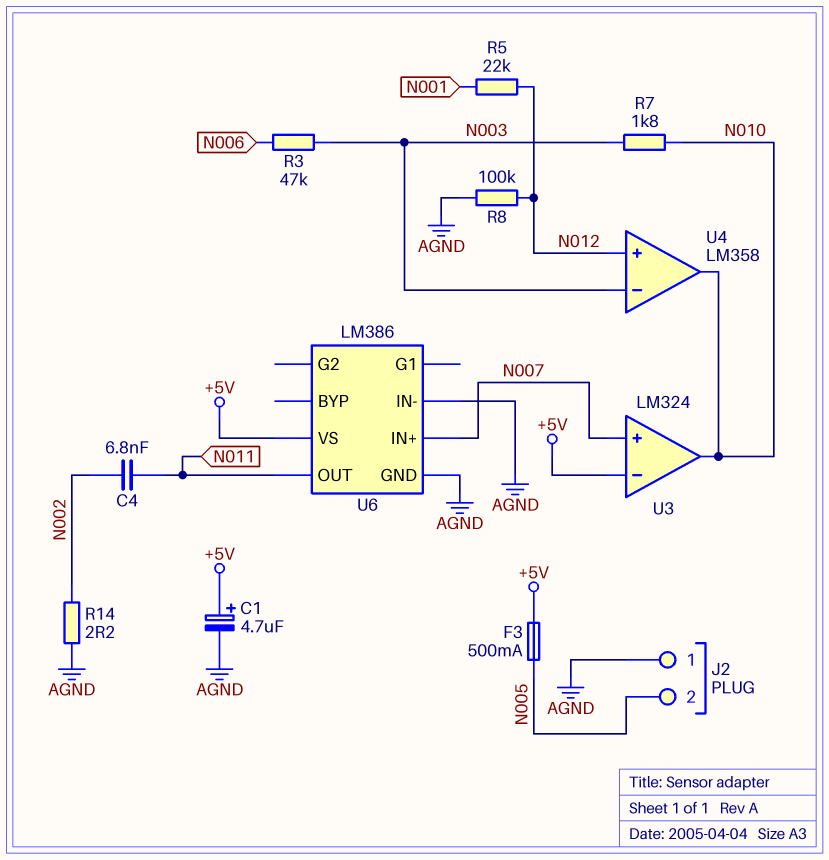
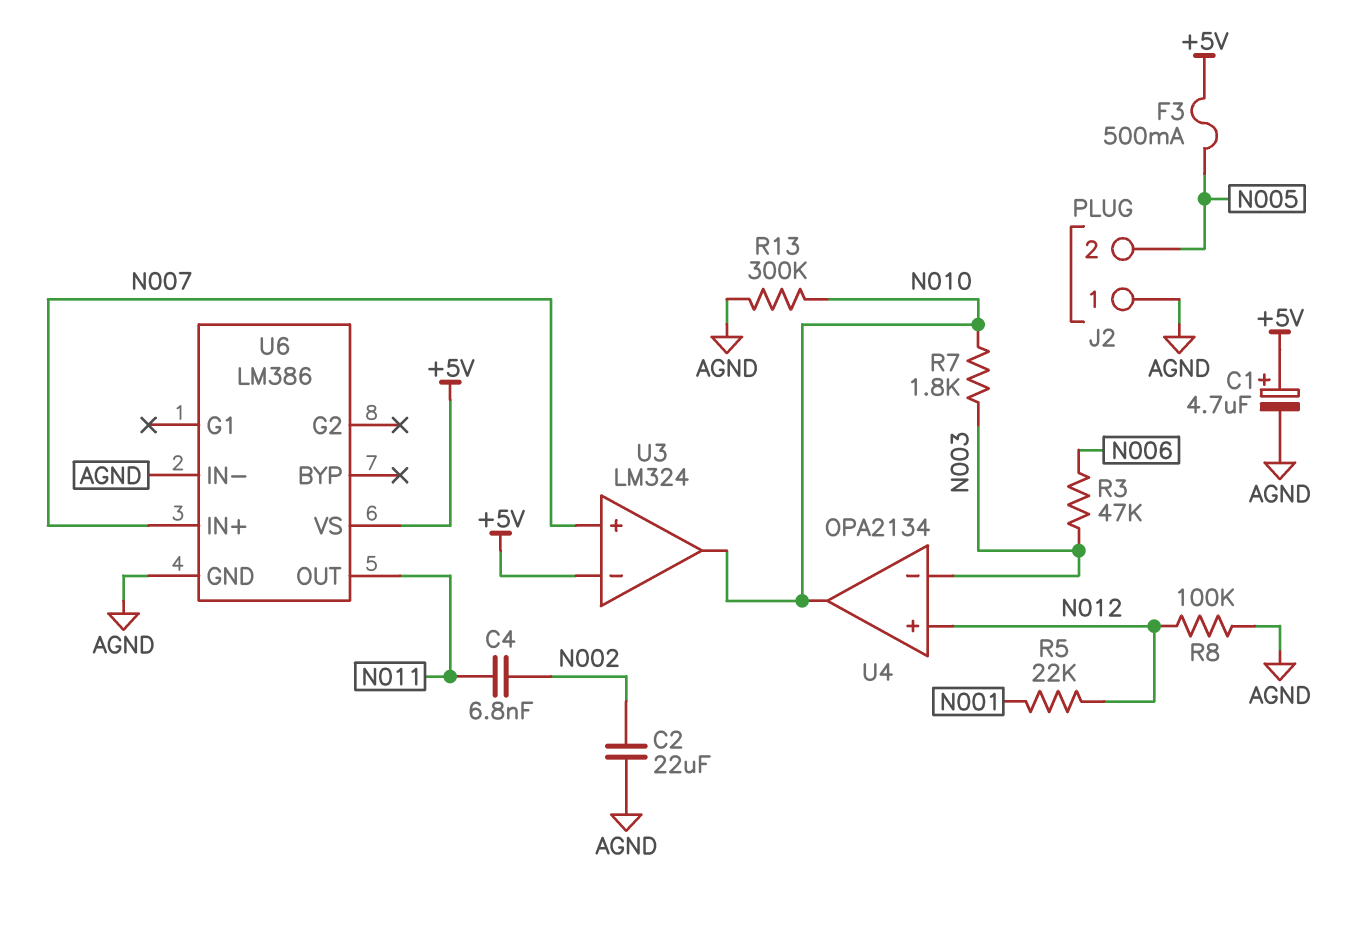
C2: none -> 22uF (AGND, N002)
R13: none -> 300k (AGND, N010)
R14: 2.2 (AGND, N002) -> none
U4: LM358 -> OPA2134

